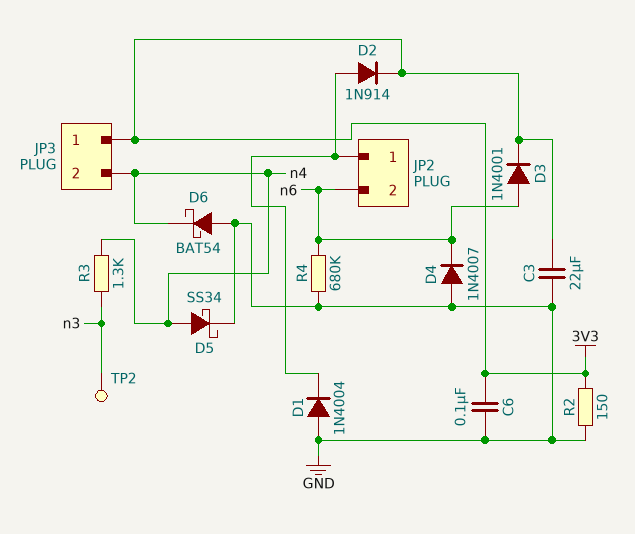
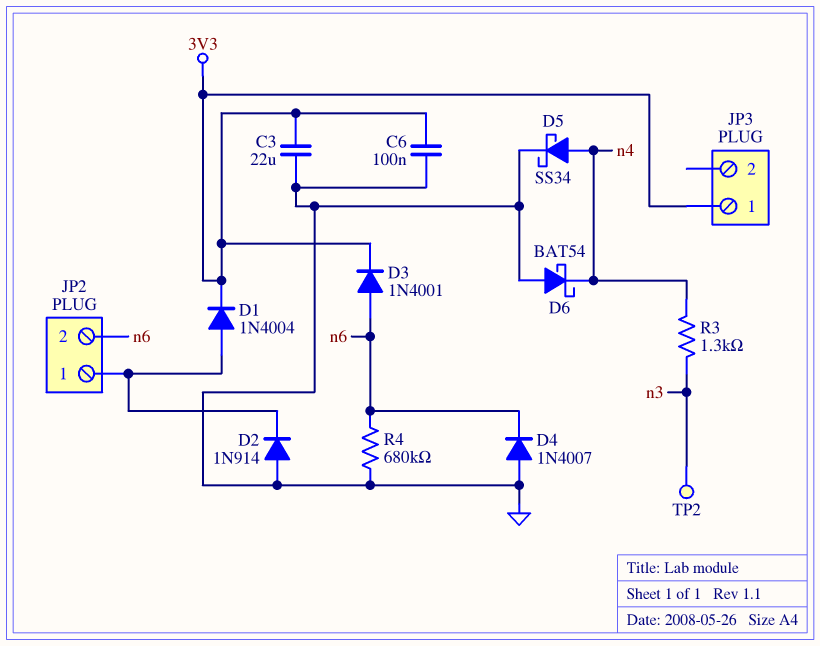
D1: diode 1N4004 (A GND, K JP2/1) -> diode 1N4004 (A JP2/1, K 3V3)
D2: diode 1N914 (A JP2/1, K 3V3) -> diode 1N914 (A GND, K JP2/1)
JP3 pin 2: n4 -> none
R2: 150 (3V3, GND) -> none

